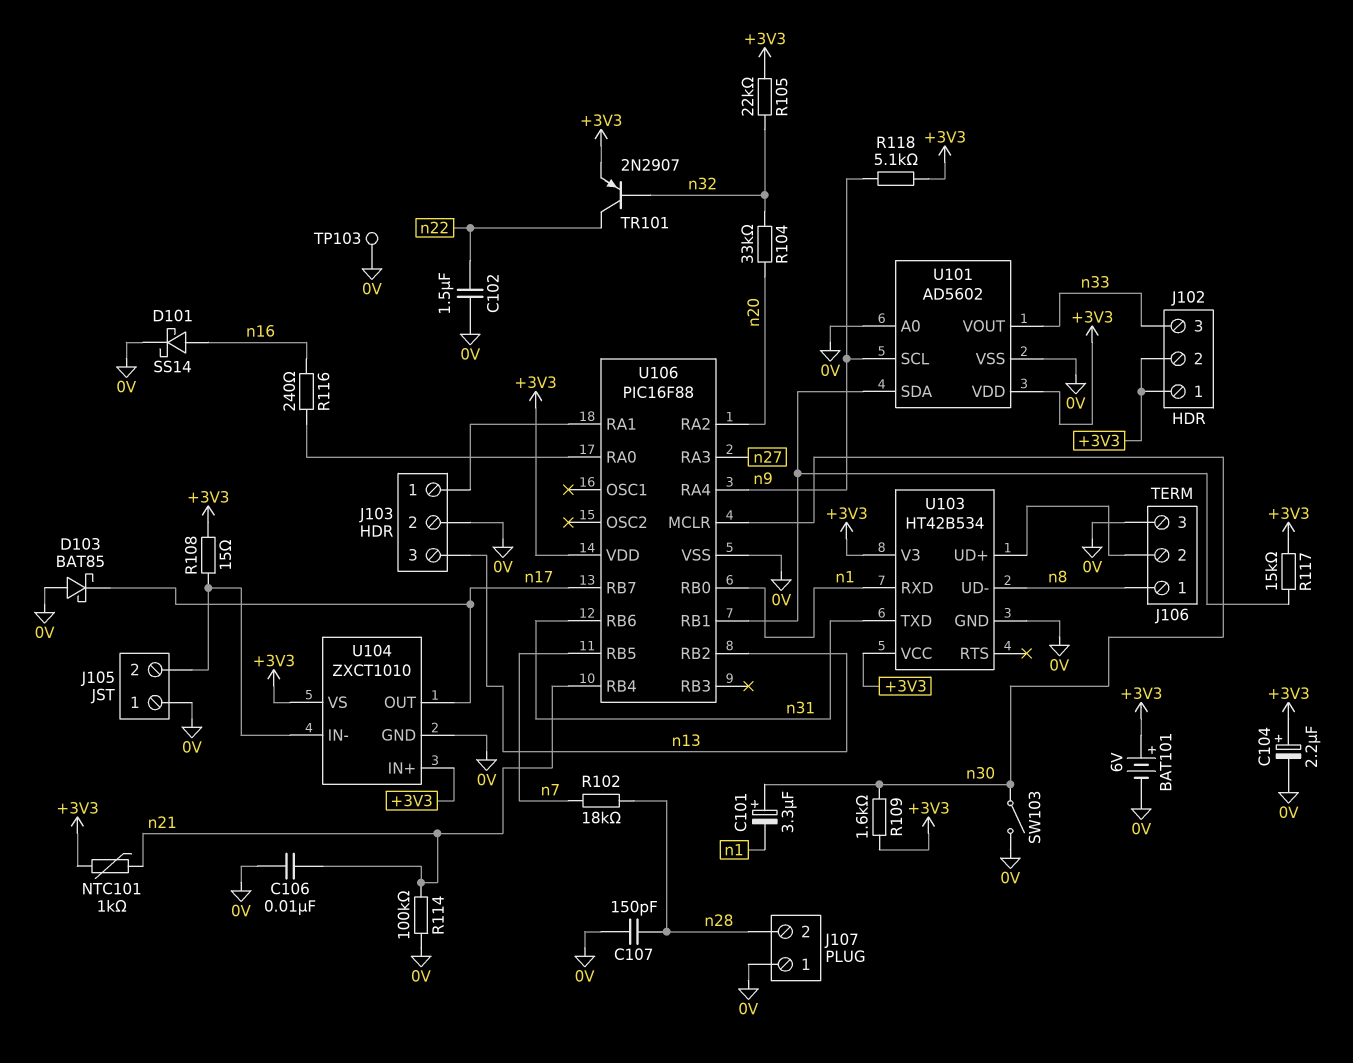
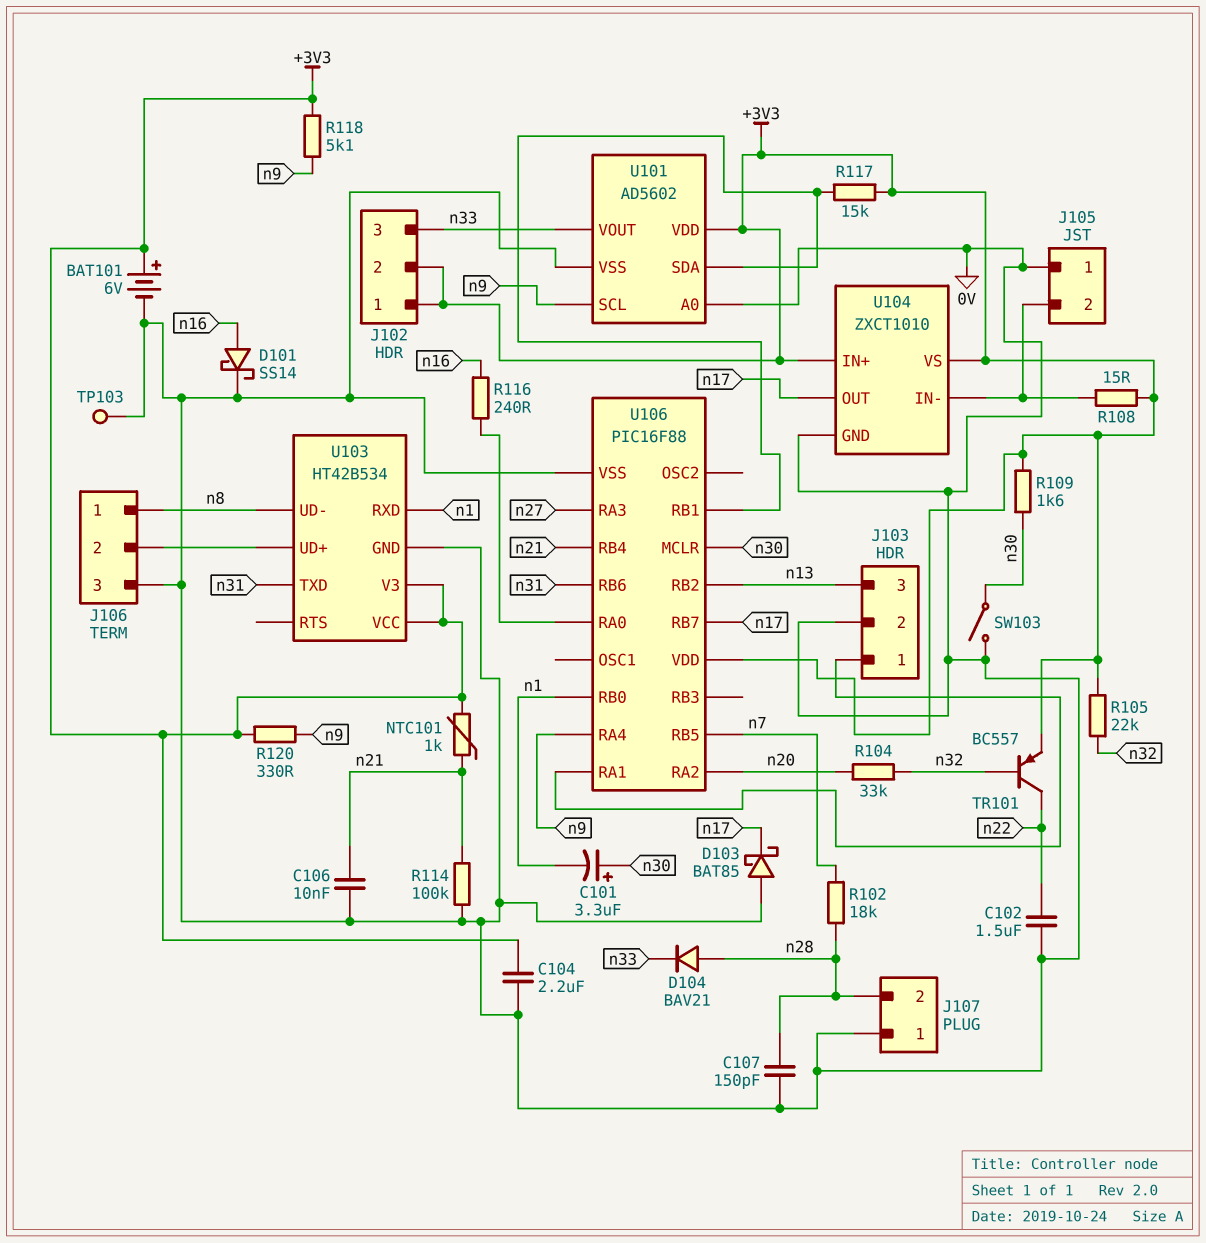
C104: 2.2uF (plus +3V3, minus 0V) -> 2.2uF (+3V3, 0V)
D104: none -> diode BAV21 (A n28, K n33)
R120: none -> 330 (+3V3, n9)
TR101: PNP 2N2907 (B n32, C n22, E +3V3) -> PNP BC557 (B n32, C n22, E +3V3)

